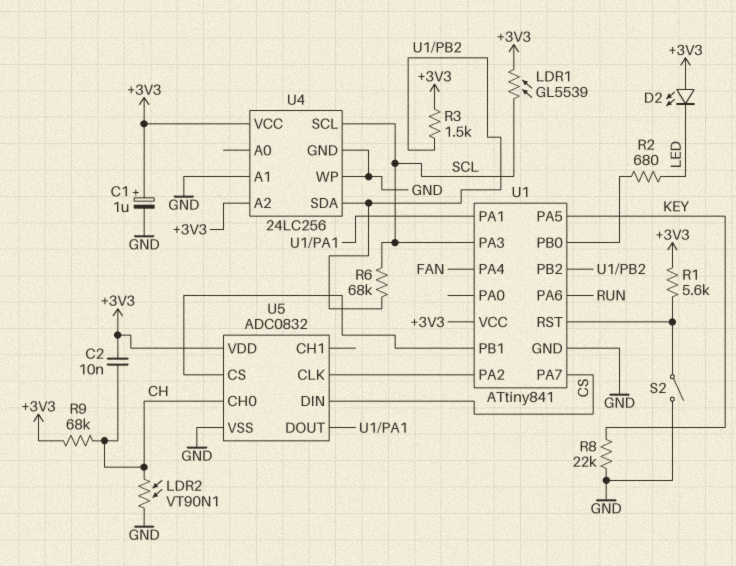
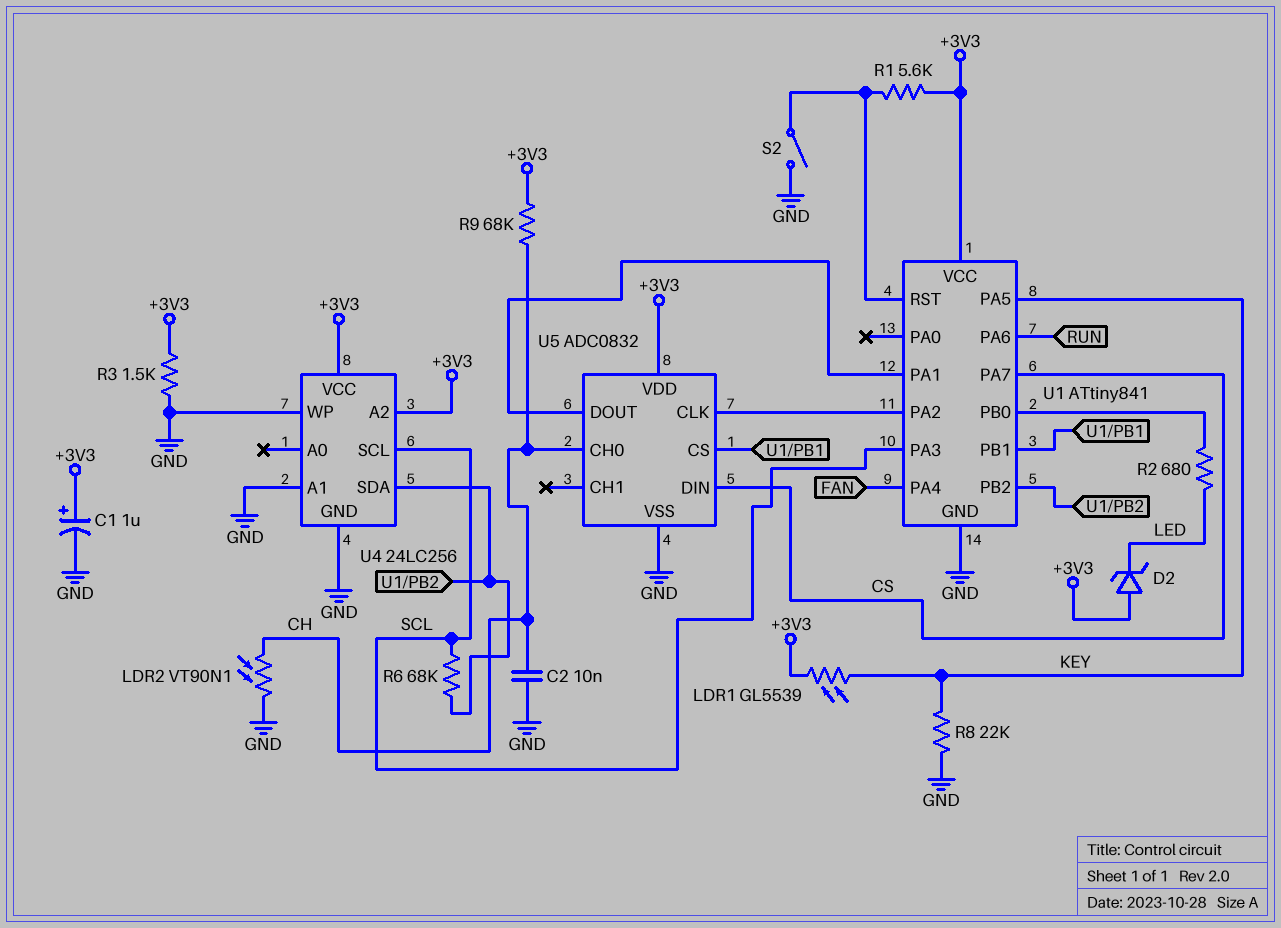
C2: 10nF (+3V3, CH) -> 10nF (CH, GND)
D2: LED (A +3V3, K LED) -> zener (A +3V3, K LED)
LDR1: GL5539 (+3V3, SCL) -> GL5539 (+3V3, KEY)
R3: 1.5k (+3V3, U1/PB2) -> 1.5k (+3V3, GND)

